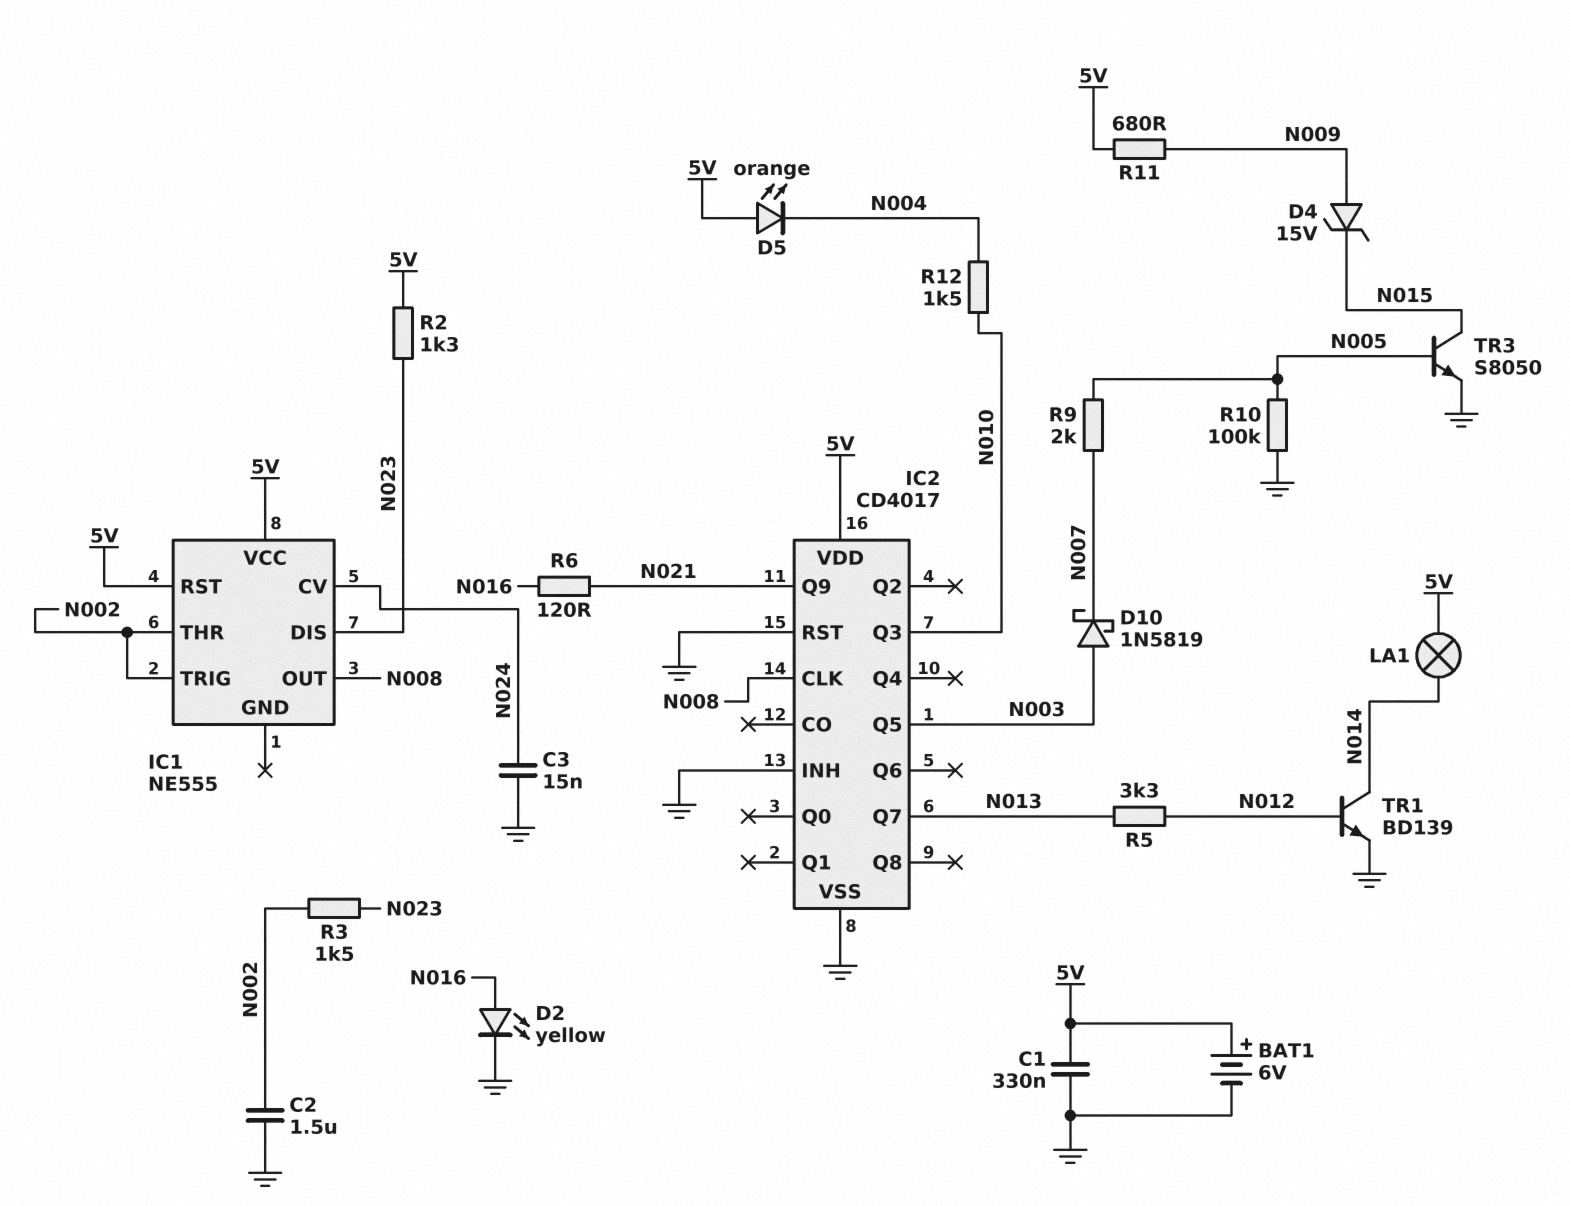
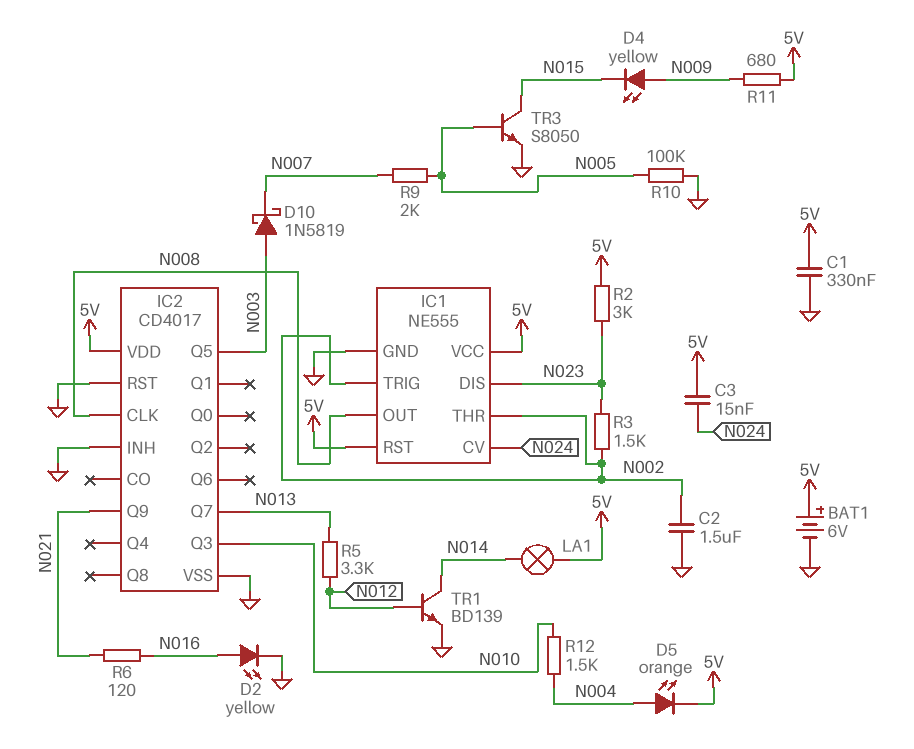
C3: 15nF (GND, N024) -> 15nF (5V, N024)
D4: zener 15V (A N009, K N015) -> LED yellow (A N009, K N015)
D5: LED orange (A 5V, K N004) -> LED orange (A N004, K 5V)
IC1 pin GND: none -> GND
R2: 1.3k (5V, N023) -> 3k (5V, N023)

